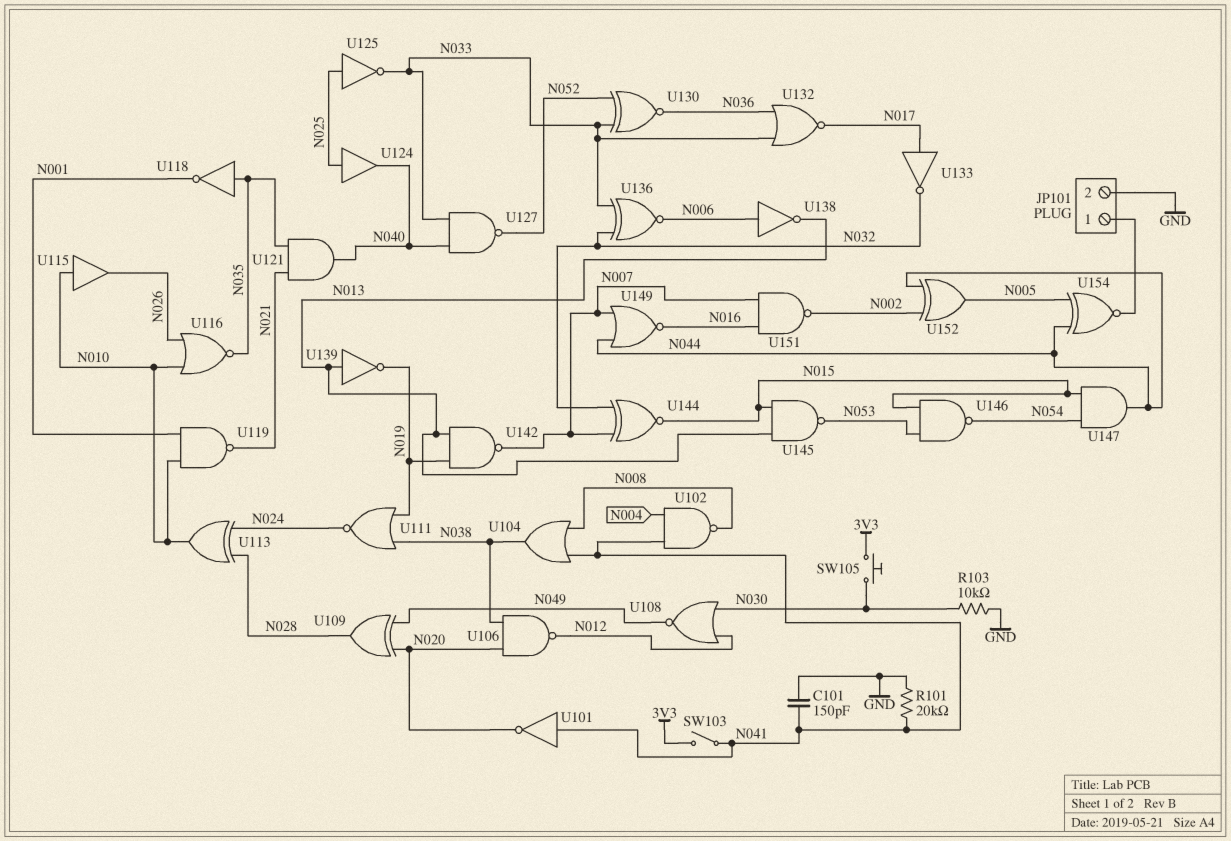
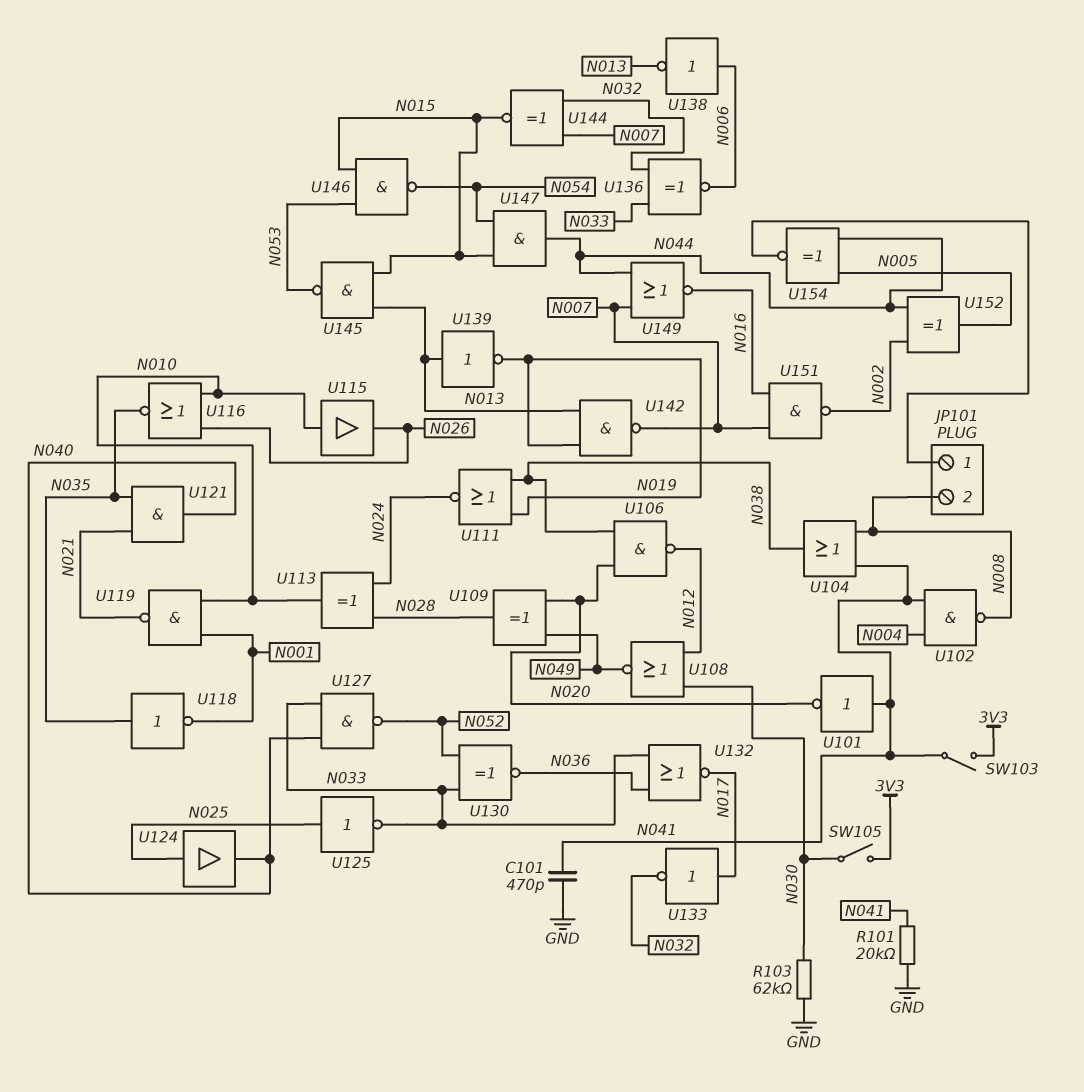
C101: 150pF (GND, N041) -> 470pF (GND, N041)
JP101 pin 2: GND -> N008
R103: 10k (GND, N030) -> 62k (GND, N030)
SW105: button (3V3, N030) -> switch (3V3, N030)

